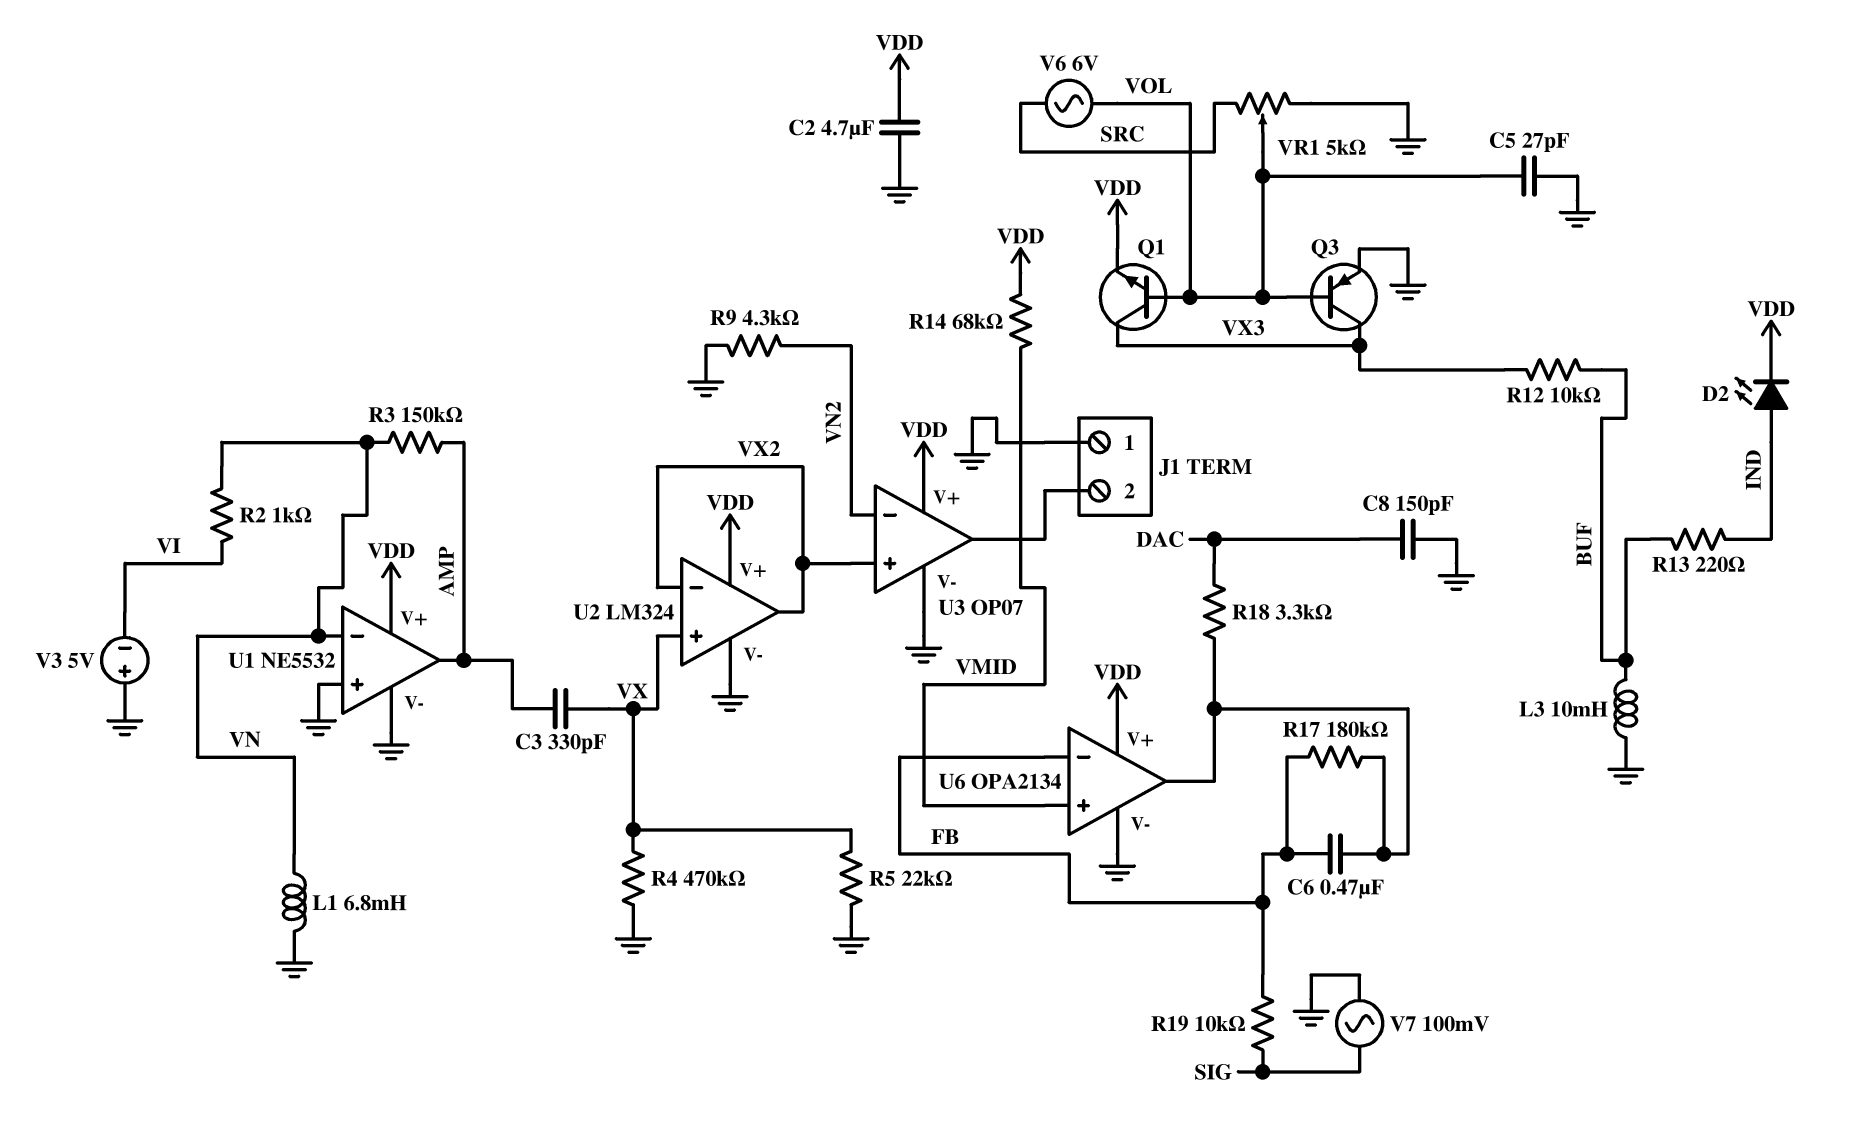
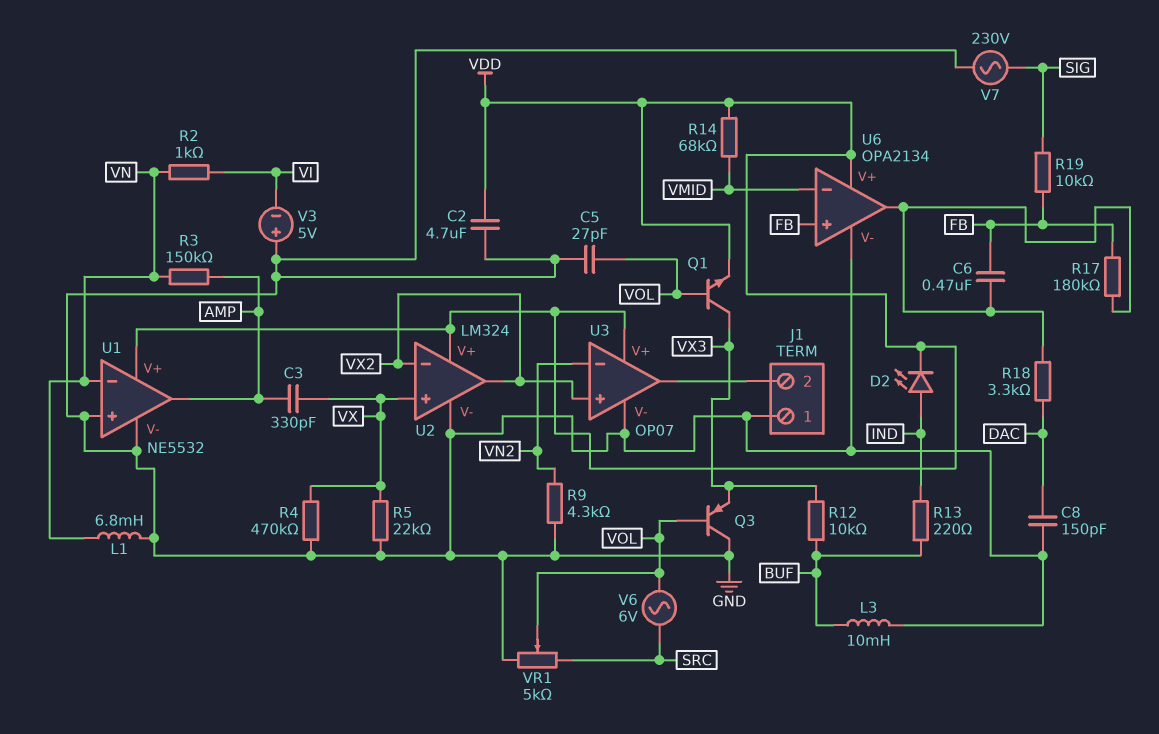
Q3: PNP (B VOL, C VX3, E GND) -> PNP (B VOL, C GND, E VX3)
U6 pin in+: VMID -> FB
U6 pin in-: FB -> VMID
V7: AC 100mV (GND, SIG) -> AC 230V (GND, SIG)

